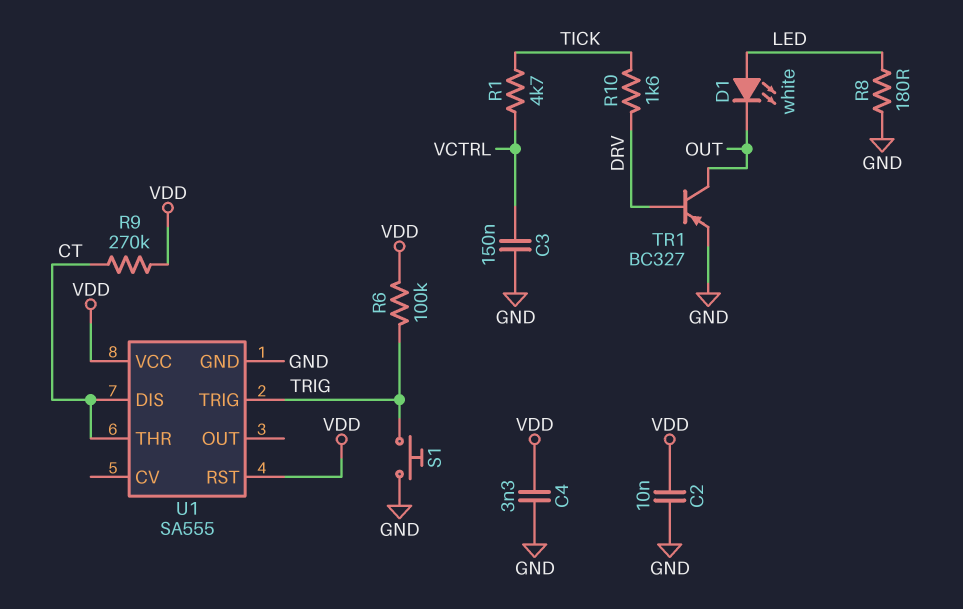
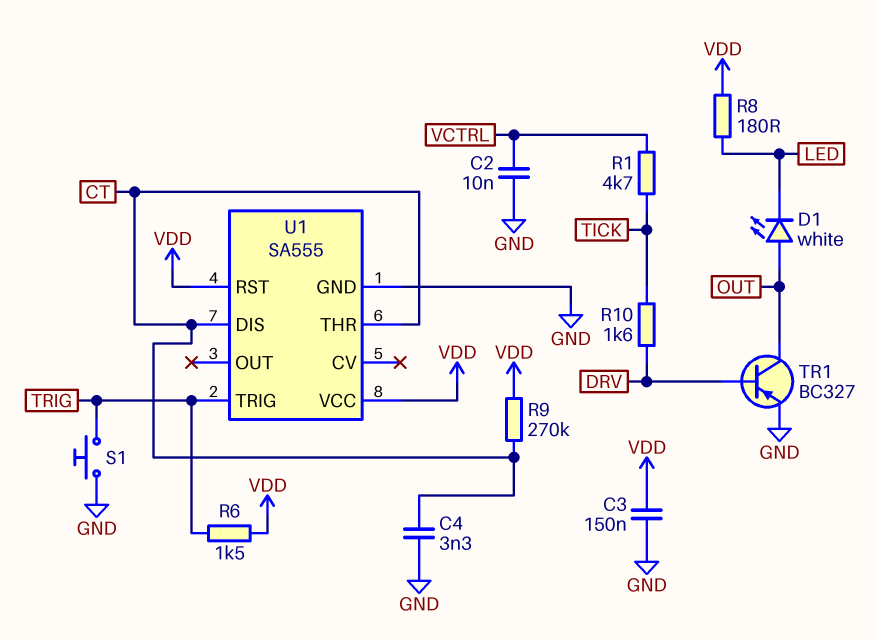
C2: 10nF (GND, VDD) -> 10nF (GND, VCTRL)
C3: 150nF (GND, VCTRL) -> 150nF (GND, VDD)
C4: 3.3nF (GND, VDD) -> 3.3nF (CT, GND)
D1: LED white (A LED, K OUT) -> LED white (A OUT, K LED)
R6: 100k (TRIG, VDD) -> 1.5k (TRIG, VDD)
R8: 180 (GND, LED) -> 180 (LED, VDD)

